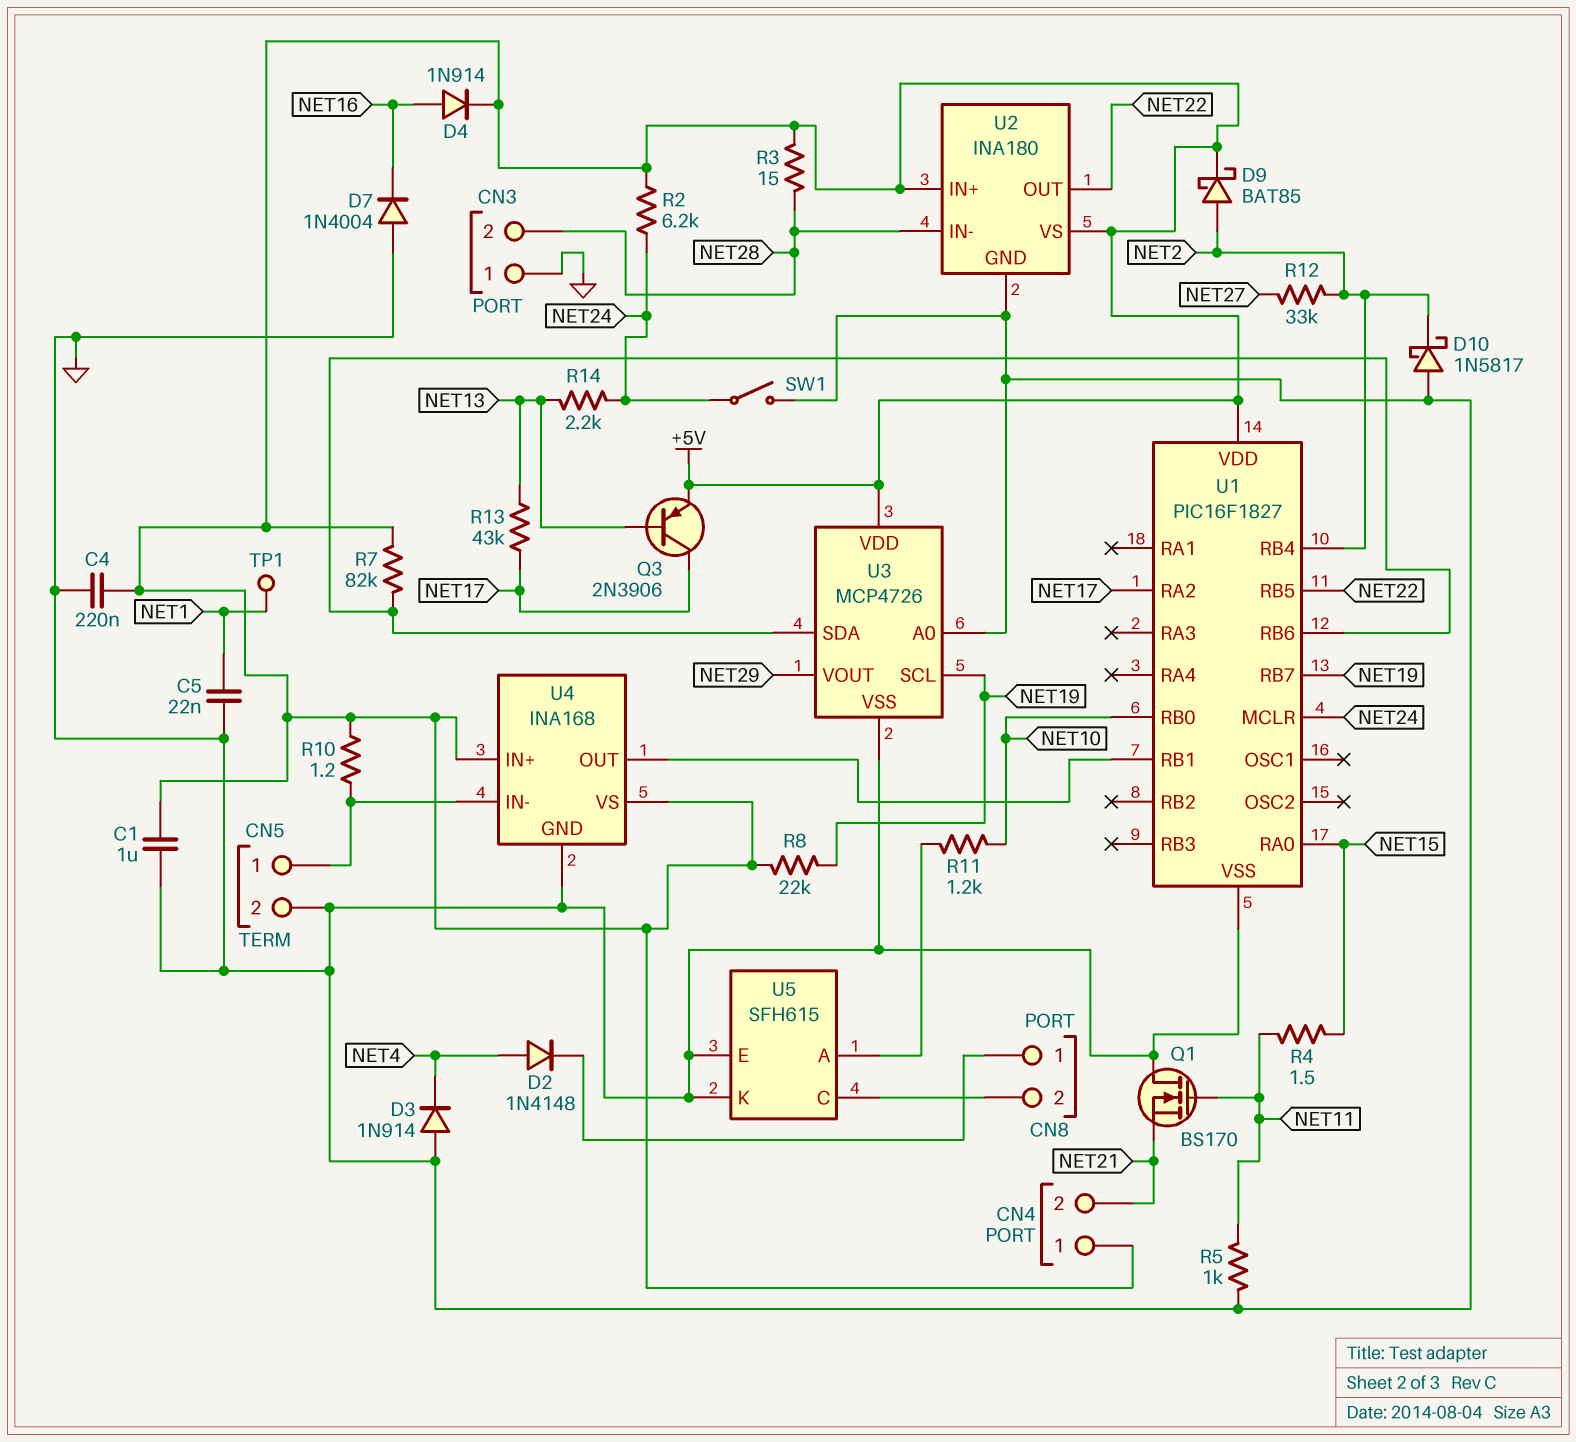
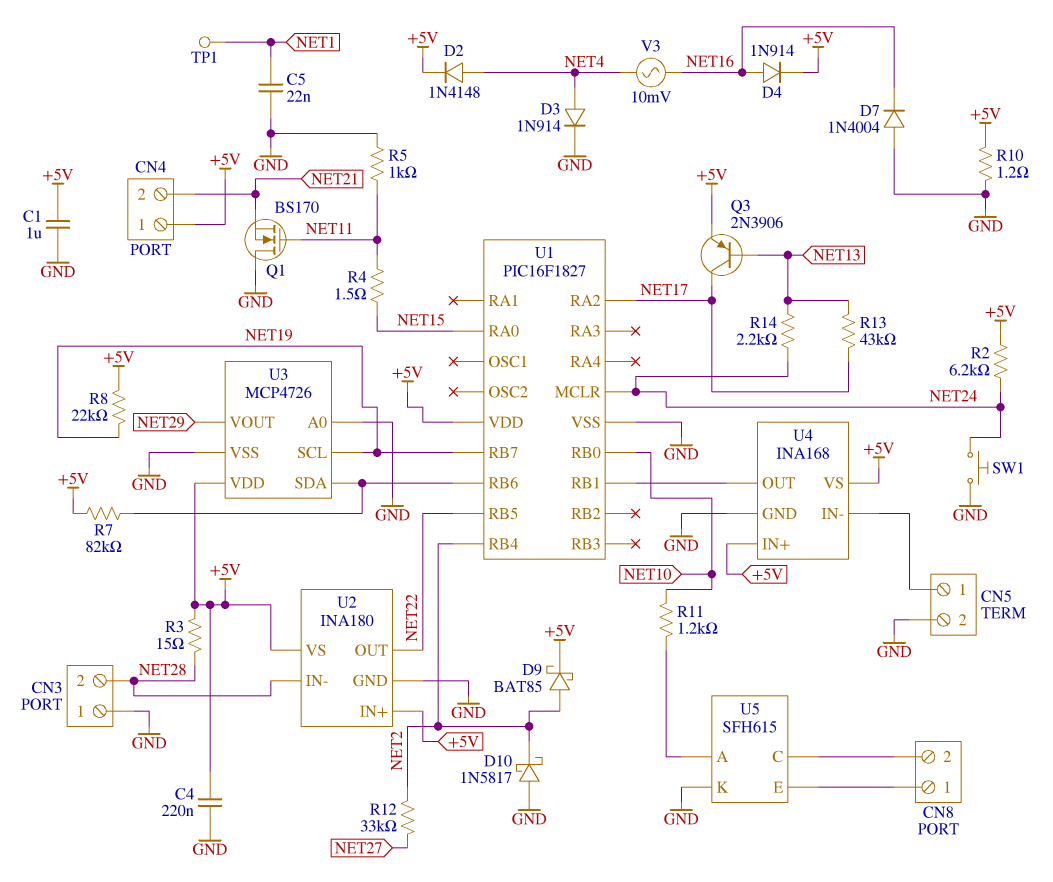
D2: diode 1N4148 (A NET4, K CN8/1) -> diode 1N4148 (A NET4, K +5V)
D3: diode 1N914 (A GND, K NET4) -> diode 1N914 (A NET4, K GND)
R10: 1.2 (+5V, CN5/1) -> 1.2 (+5V, GND)
SW1: switch (GND, NET24) -> button (GND, NET24)
U5 pin E: GND -> CN8/1
V3: none -> AC 10mV (NET4, NET16)

